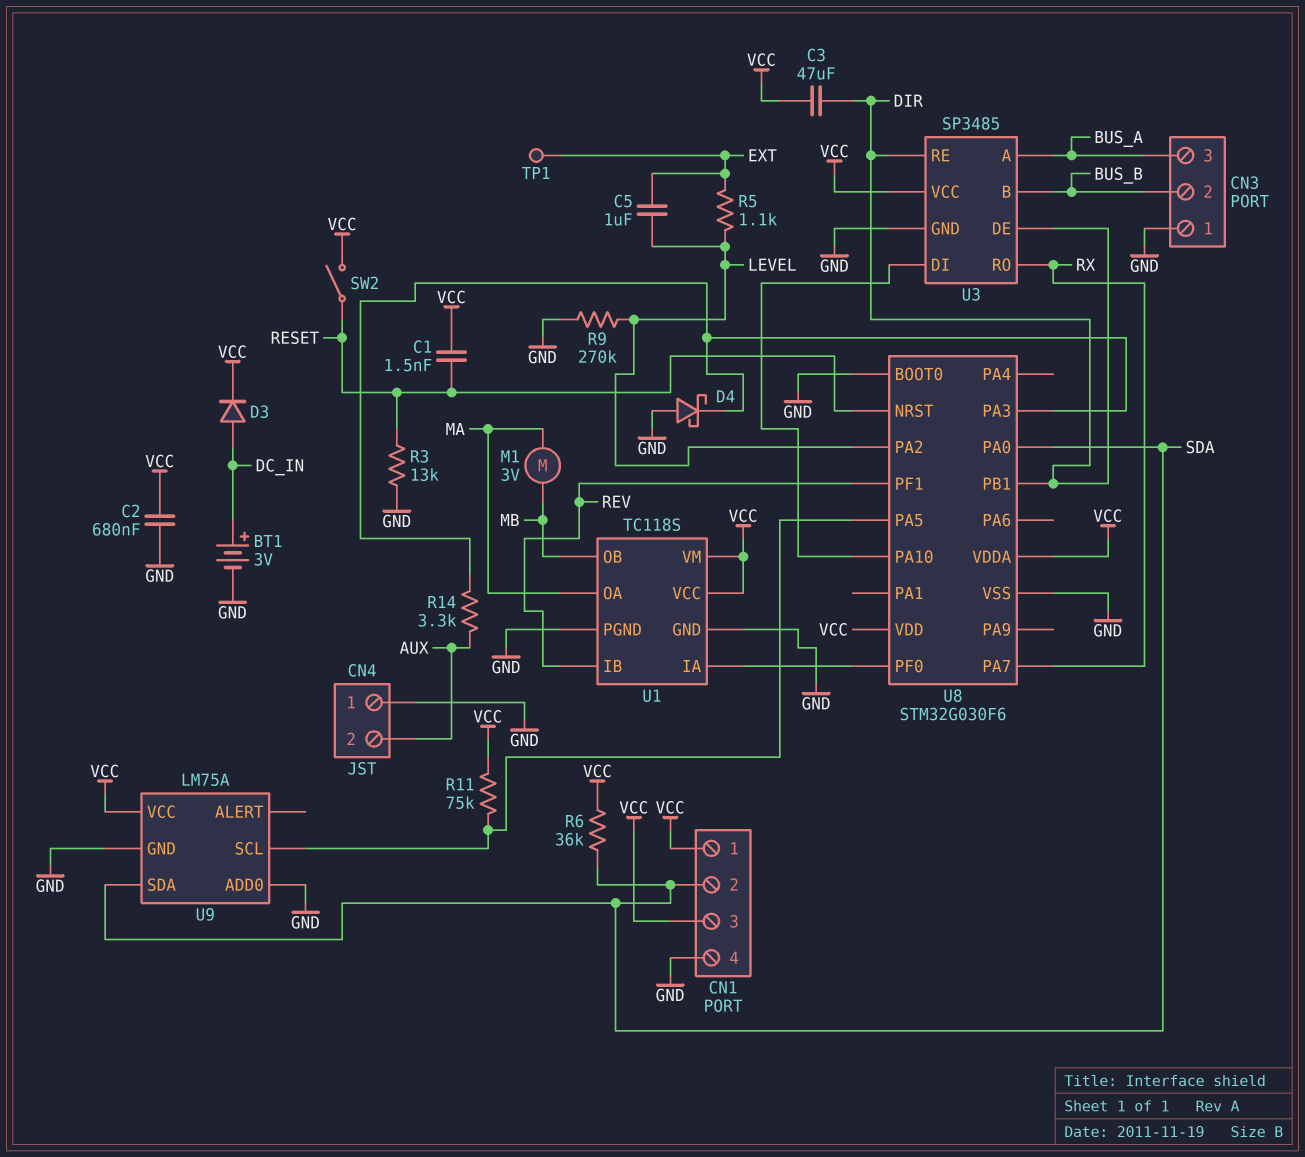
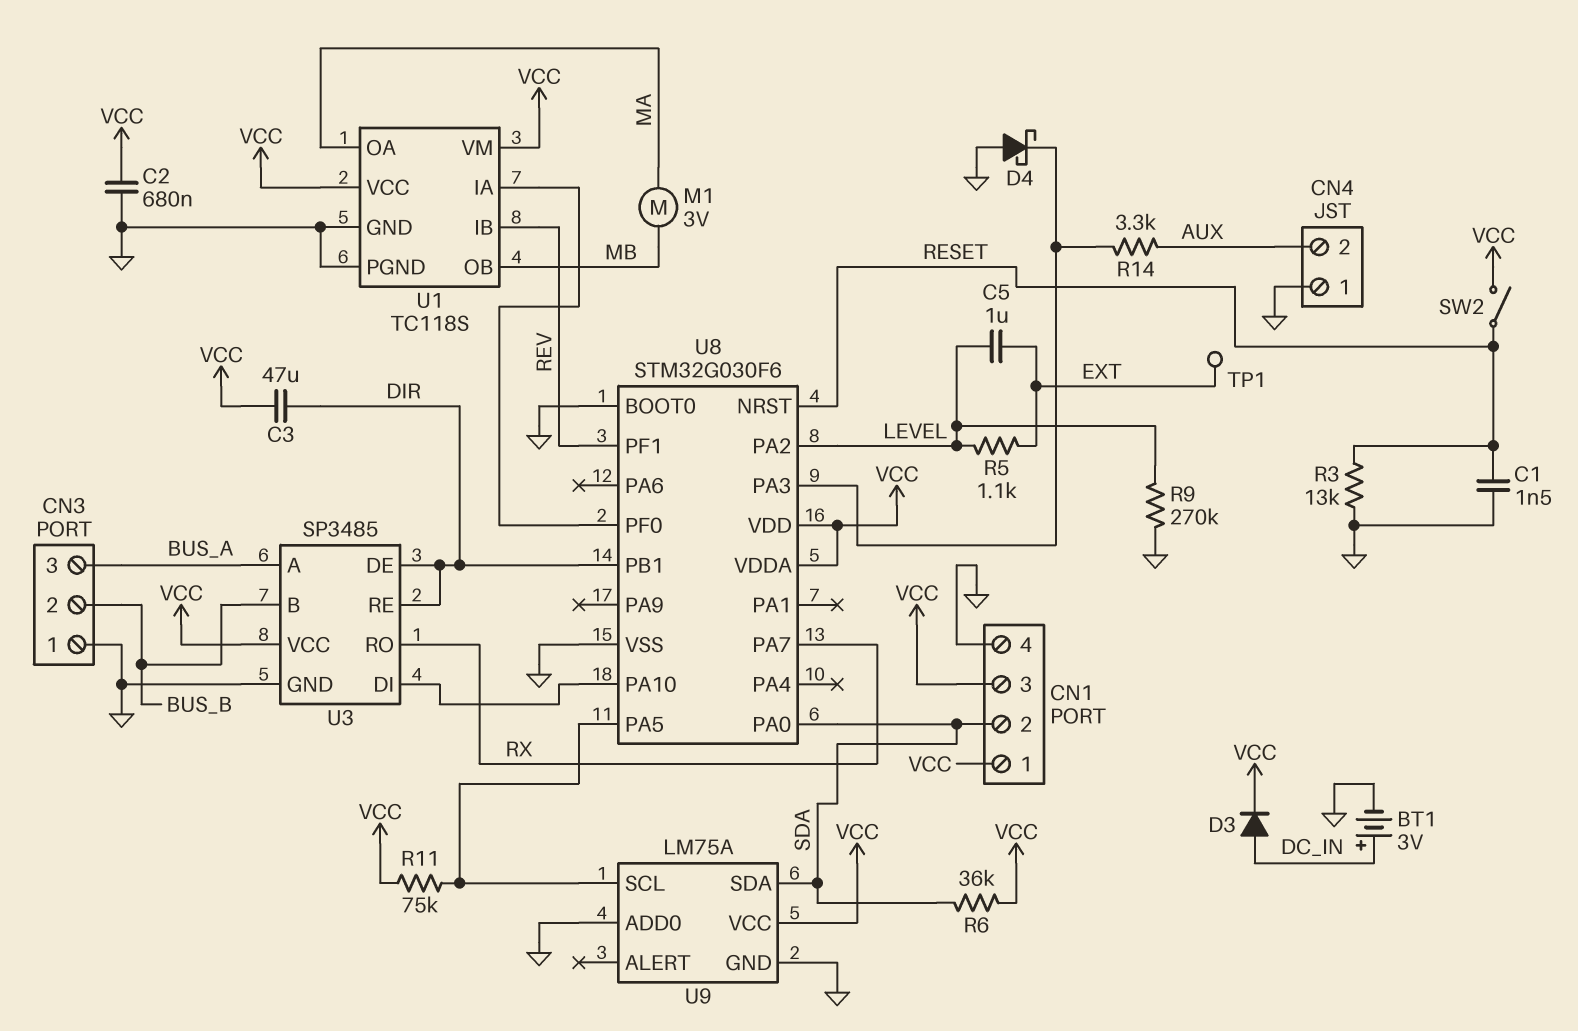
C1: 1.5nF (RESET, VCC) -> 1.5nF (GND, RESET)

